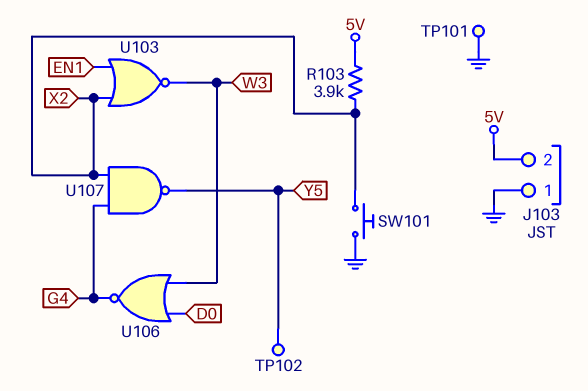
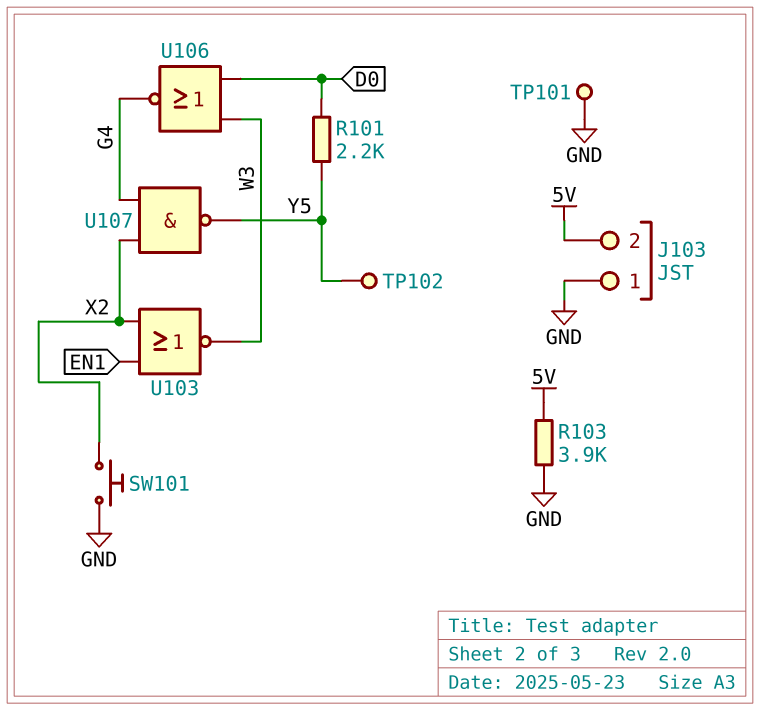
R101: none -> 2.2k (D0, Y5)
R103: 3.9k (5V, X2) -> 3.9k (5V, GND)

